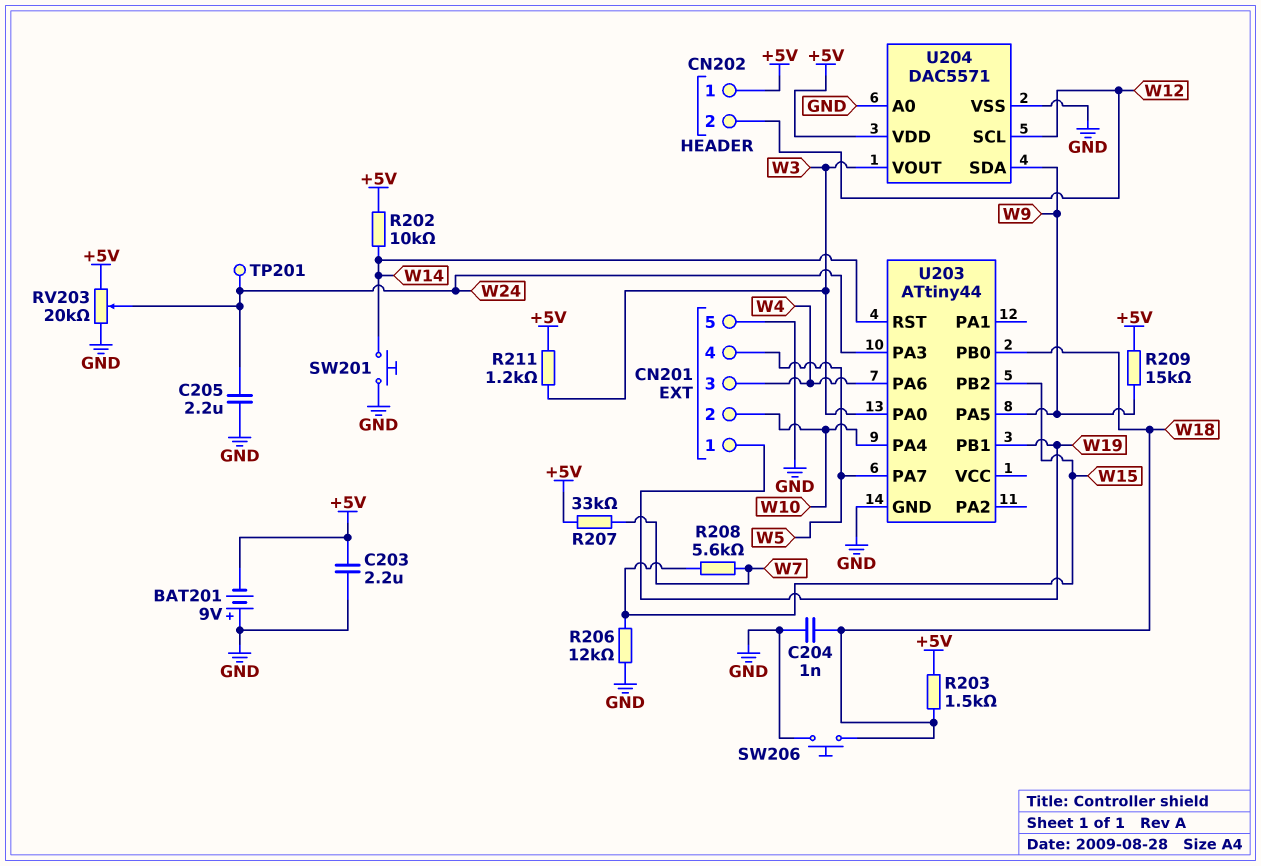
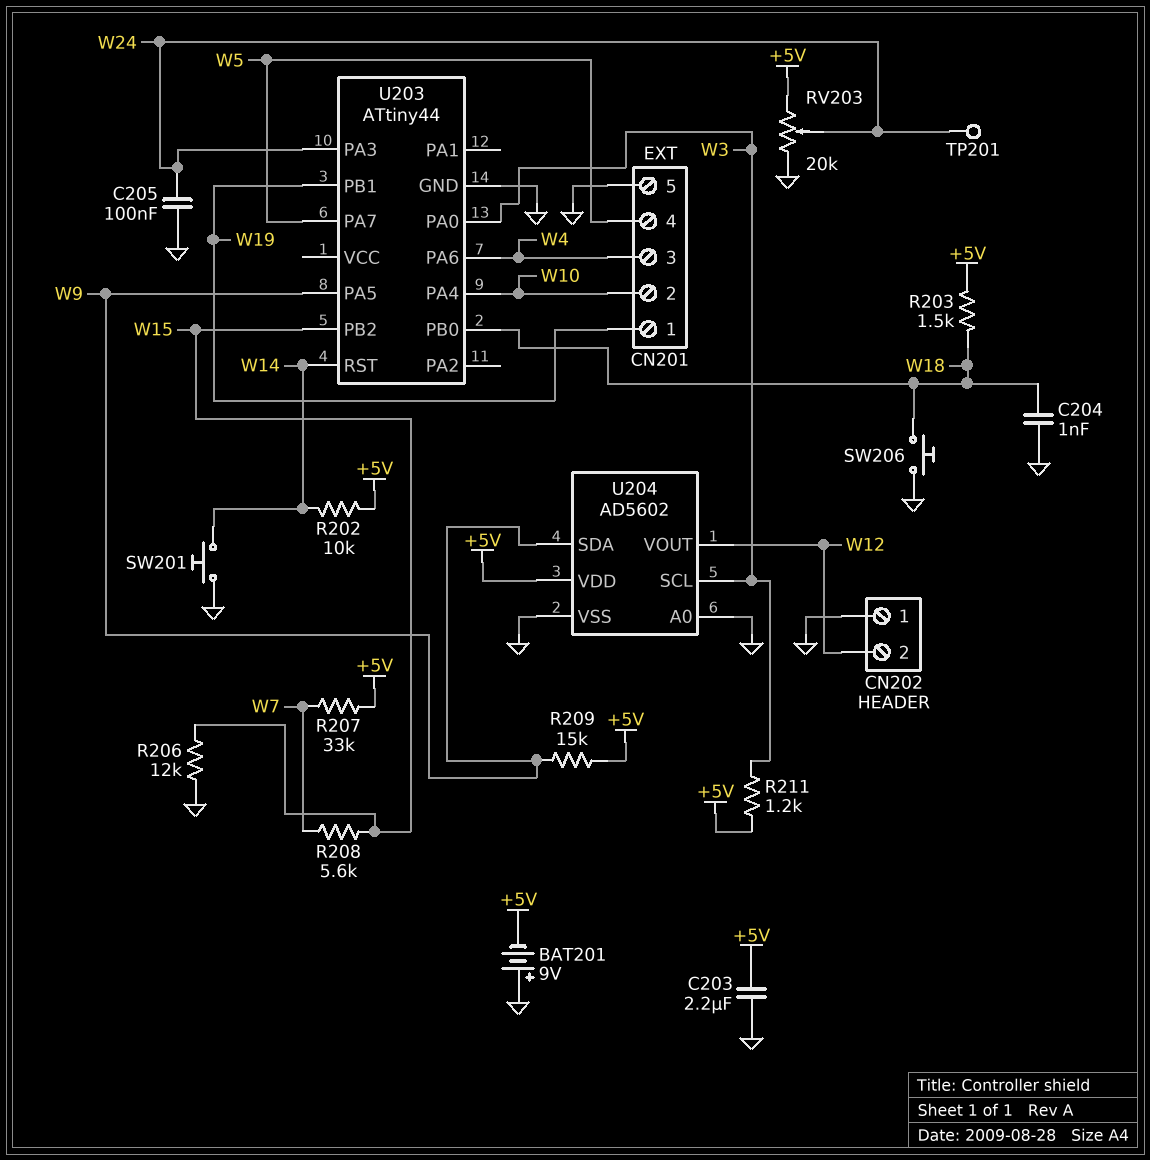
C205: 2.2uF (GND, W24) -> 100nF (GND, W24)
CN202 pin 1: +5V -> GND
U204: DAC5571 -> AD5602
U204 pin SCL: W12 -> W3
U204 pin VOUT: W3 -> W12

